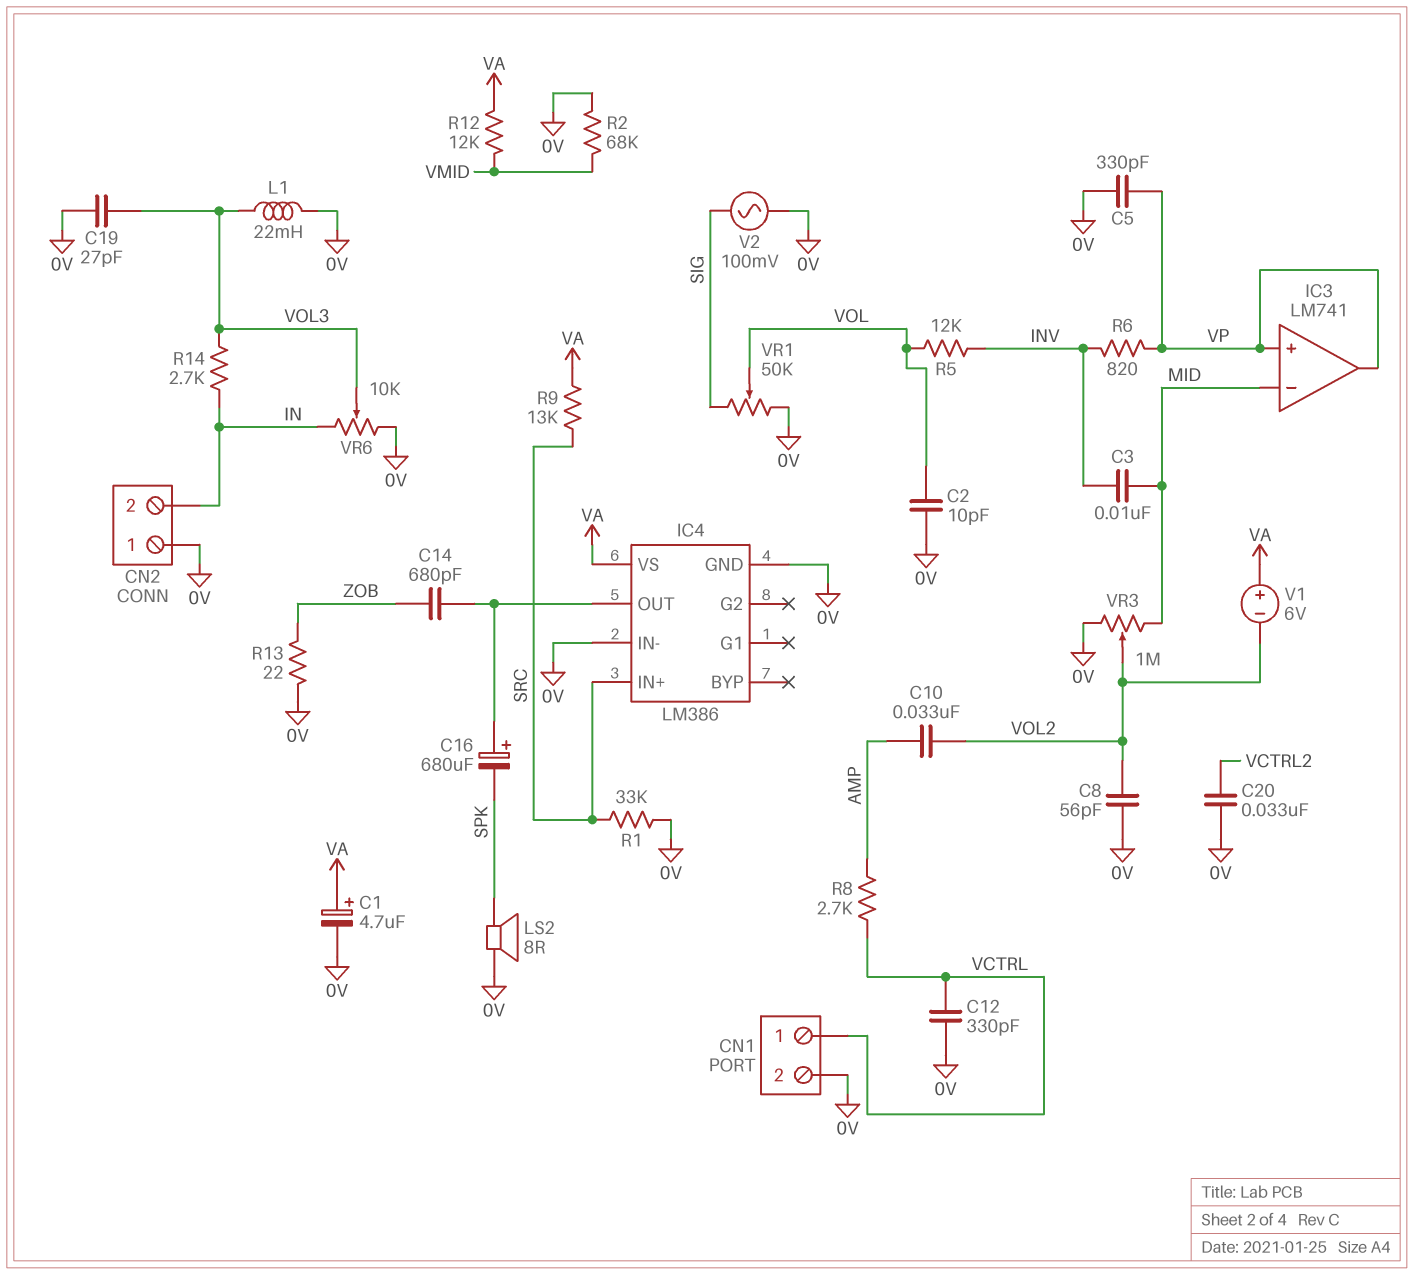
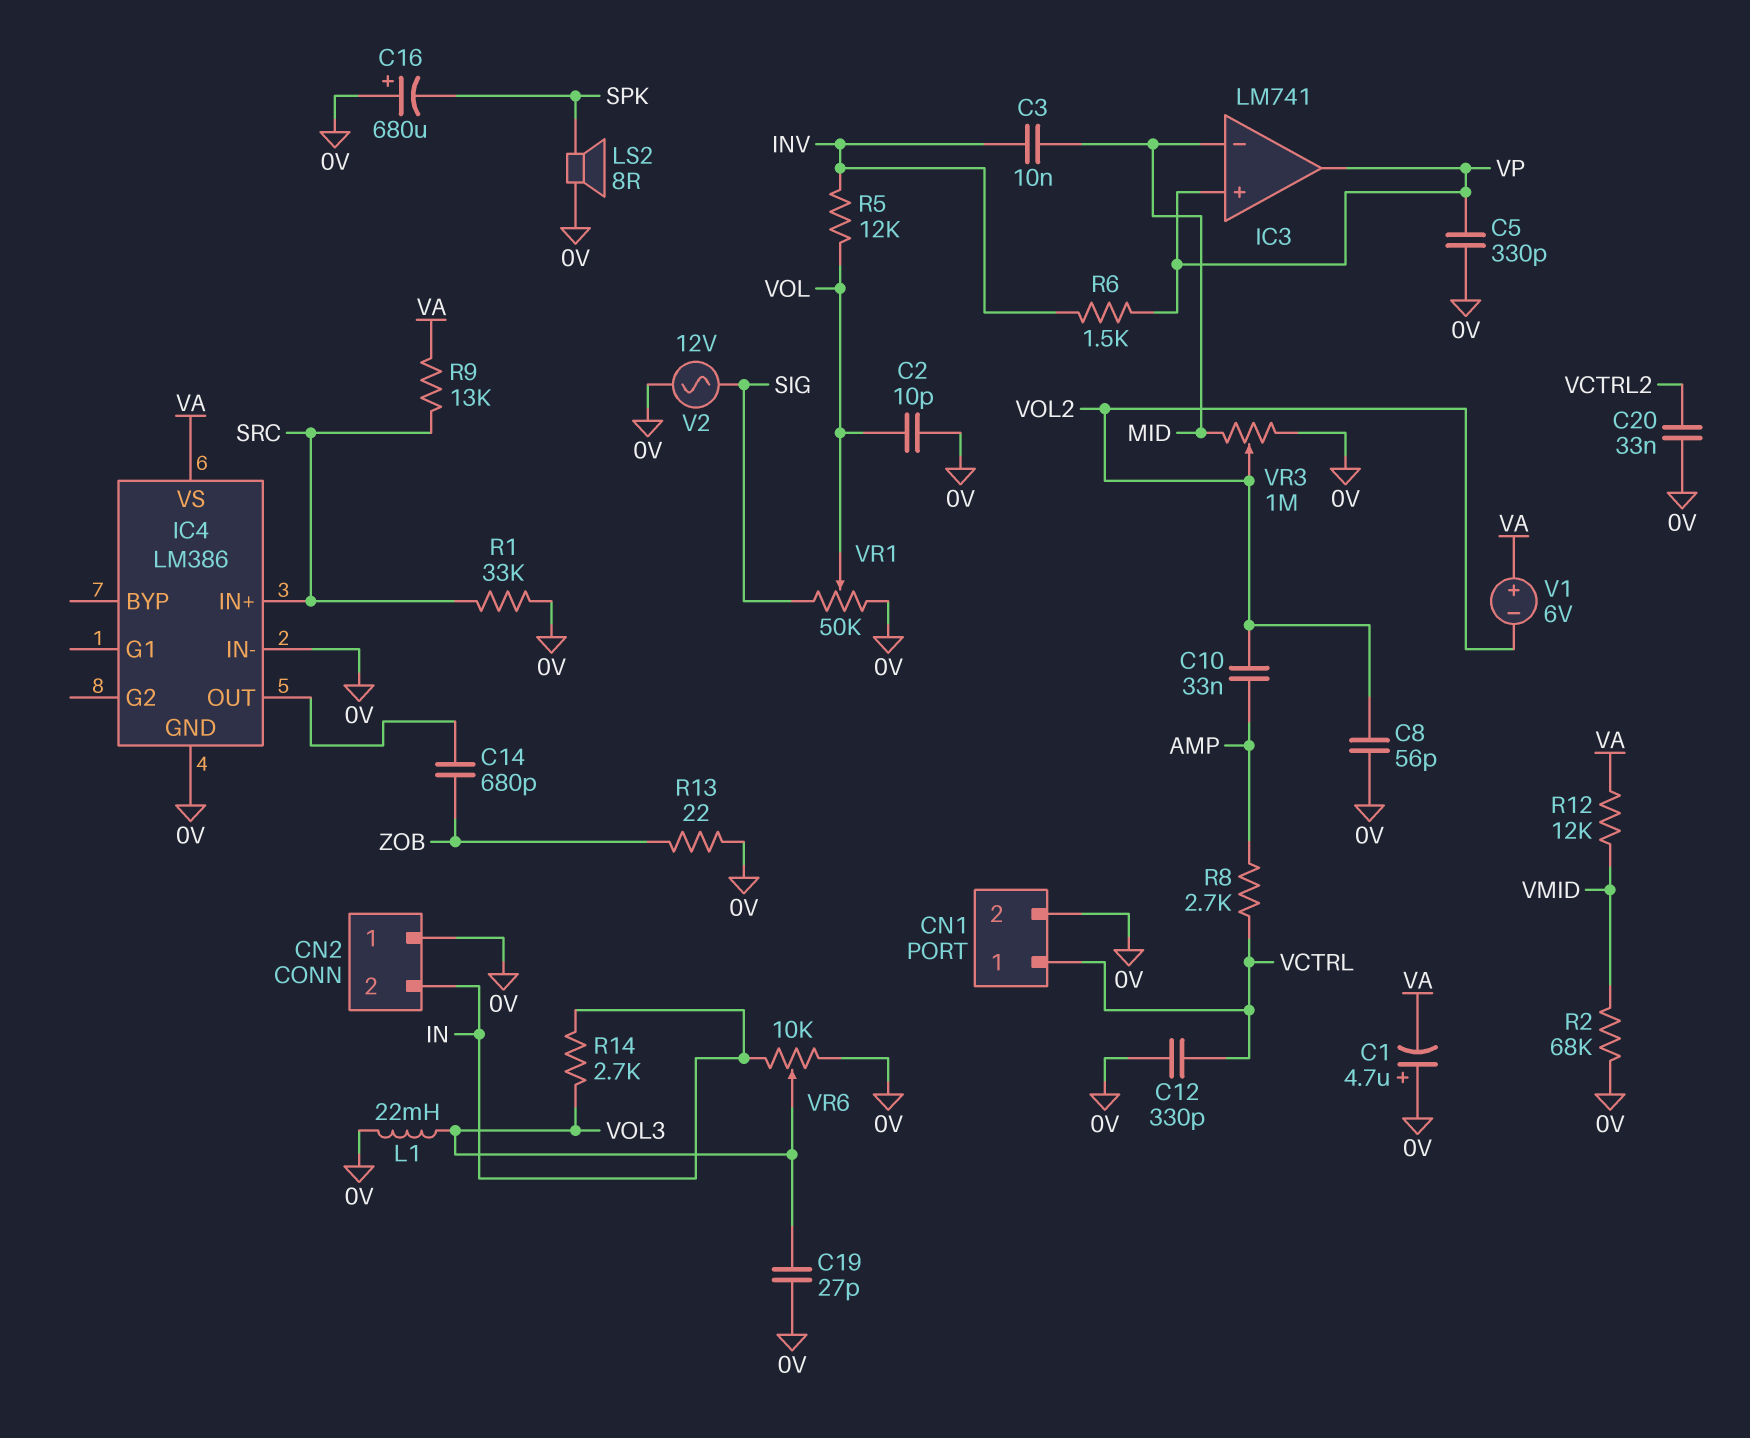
C1: 4.7uF (plus VA, minus 0V) -> 4.7uF (plus 0V, minus VA)
C16: 680uF (plus IC4/OUT, minus SPK) -> 680uF (plus 0V, minus SPK)
R6: 820 (INV, VP) -> 1.5k (INV, VP)
V2: AC 100mV (0V, SIG) -> AC 12V (0V, SIG)

